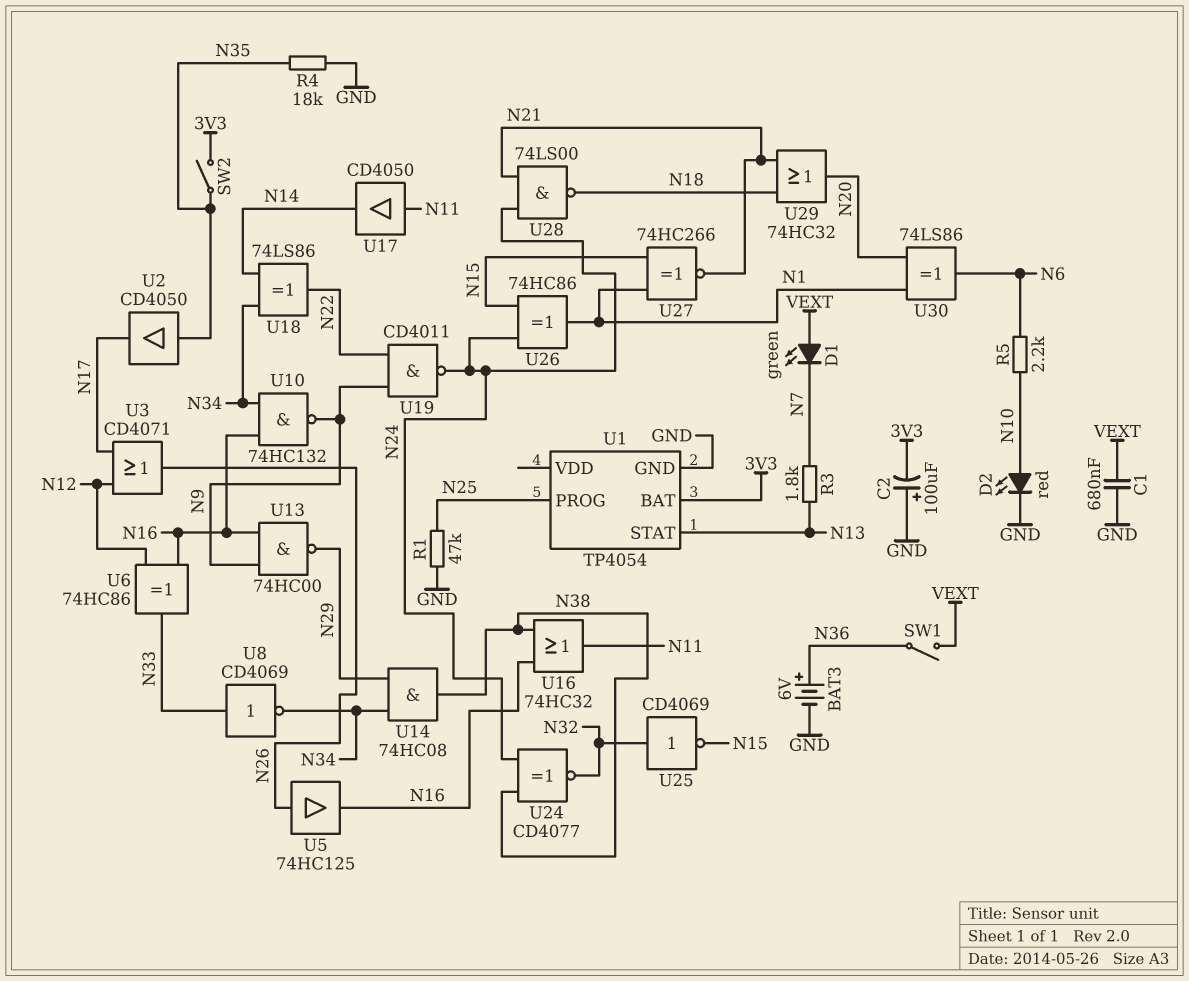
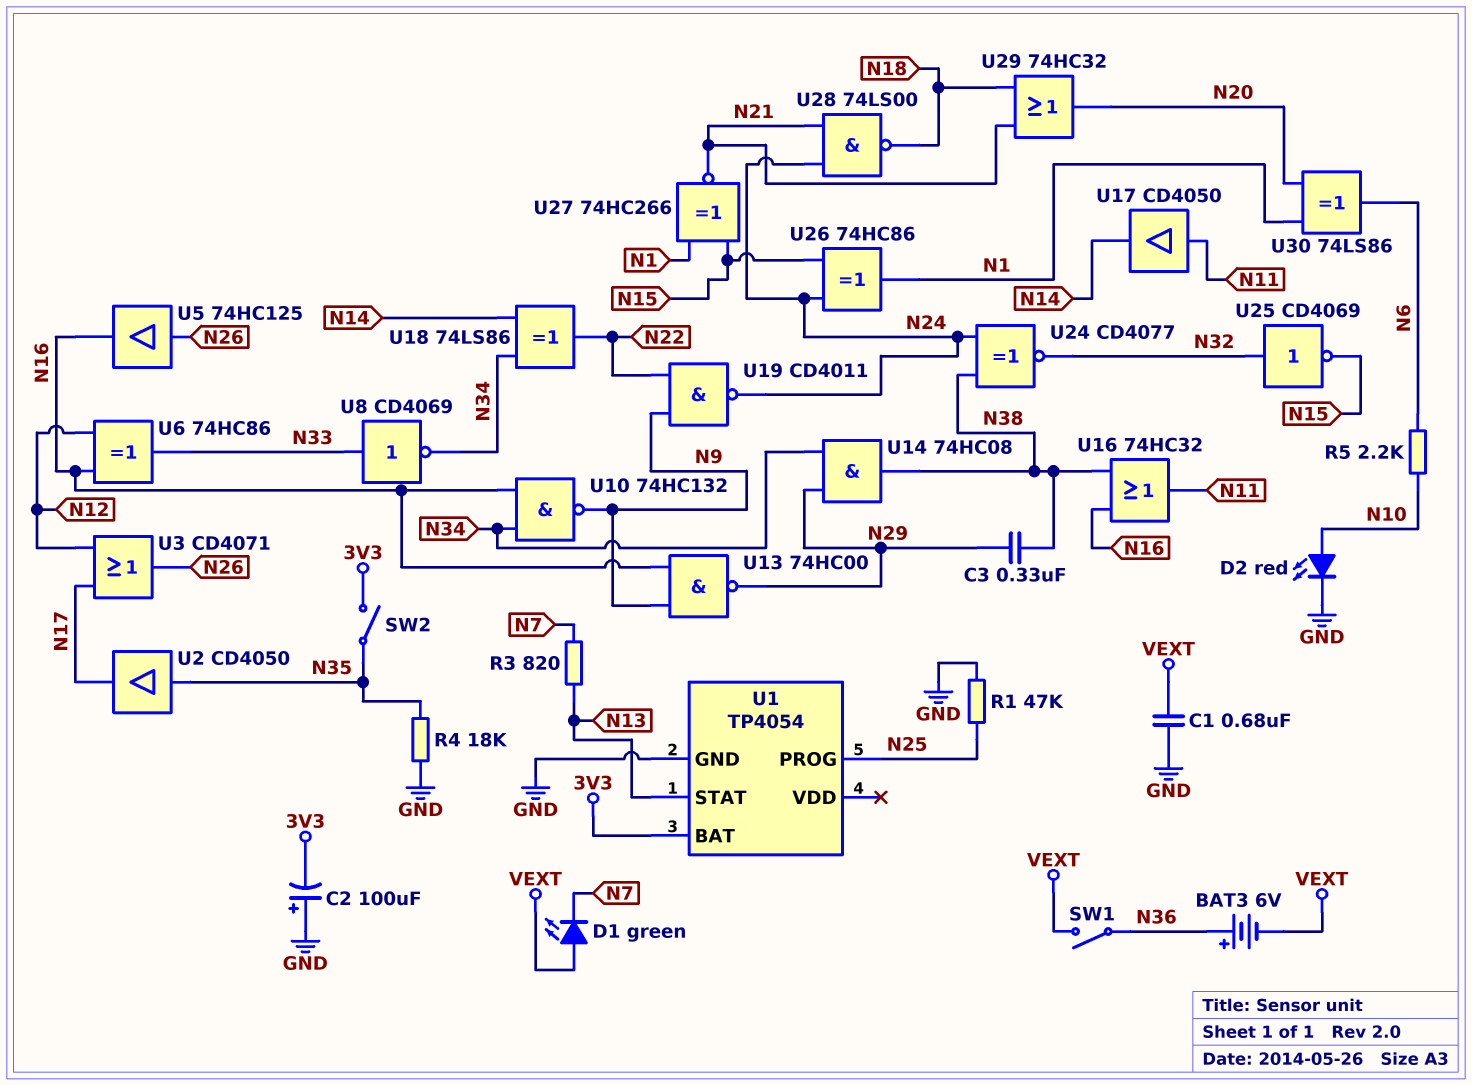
BAT3: 6V (plus N36, minus GND) -> 6V (plus N36, minus VEXT)
C3: none -> 330nF (N29, N38)
R3: 1.8k (N7, N13) -> 820 (N7, N13)

